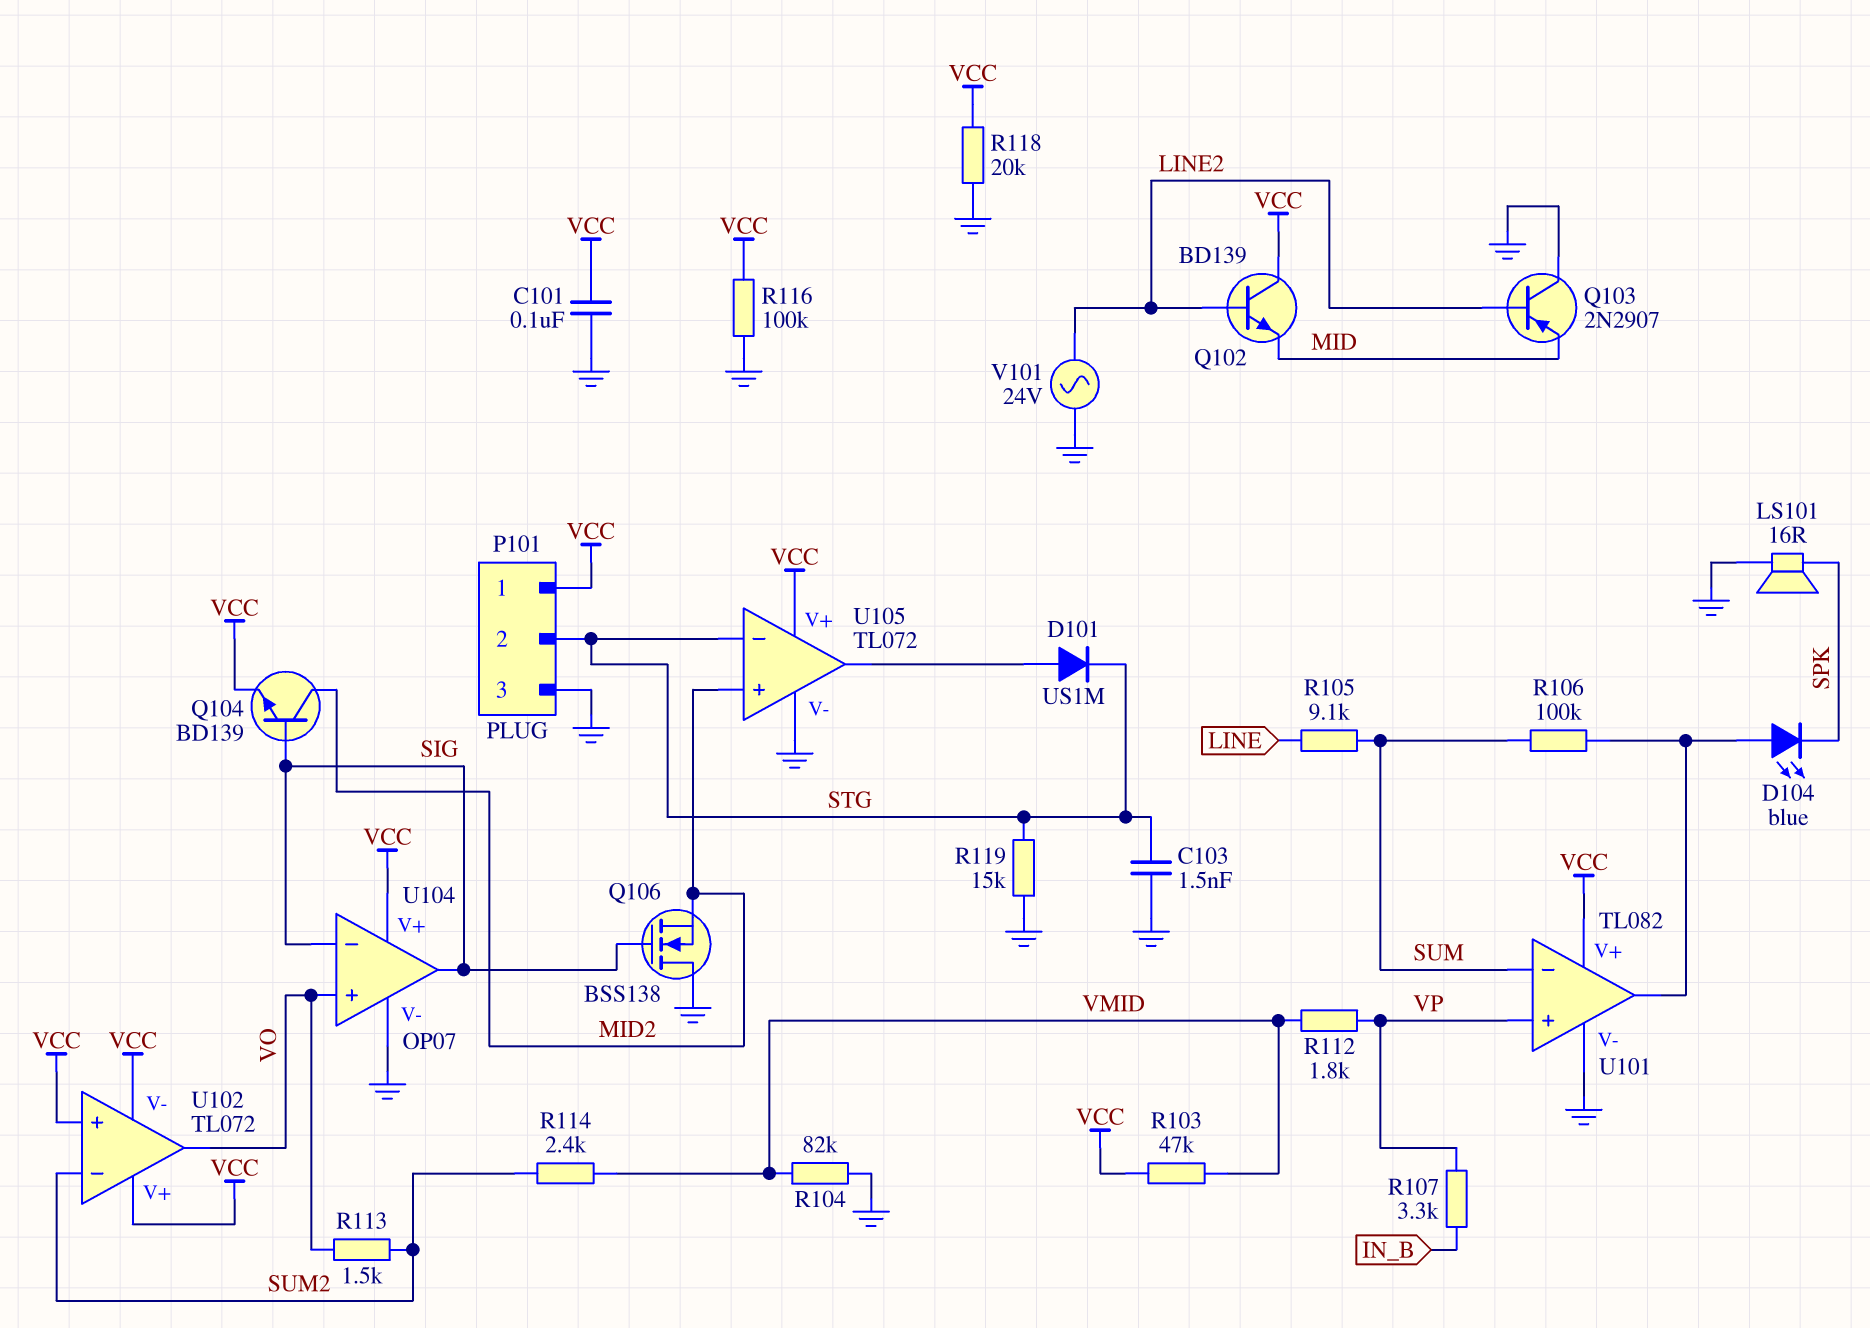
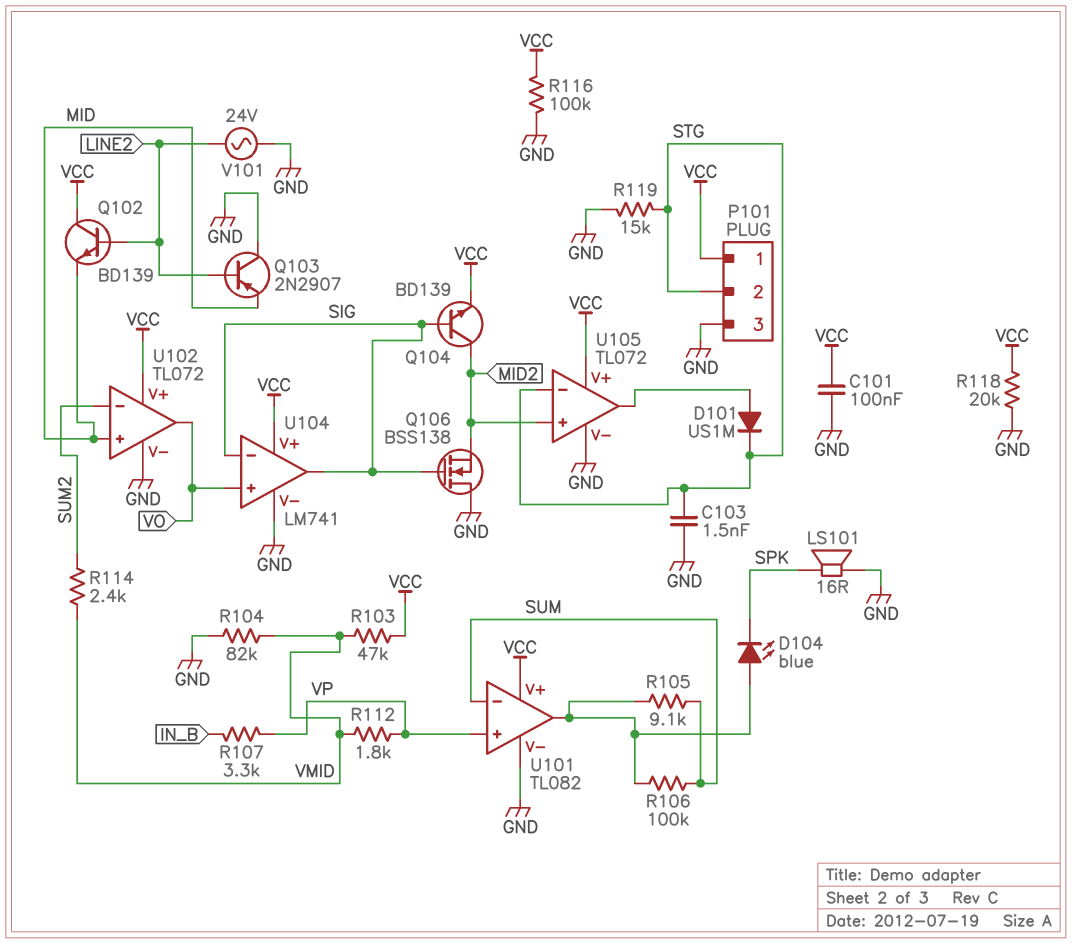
R105: 9.1k (LINE, SUM) -> 9.1k (SUM, U101/out)
R113: 1.5k (SUM2, VO) -> none
U102 pin V-: VCC -> GND
U102 pin in+: VCC -> MID
U104: OP07 -> LM741

